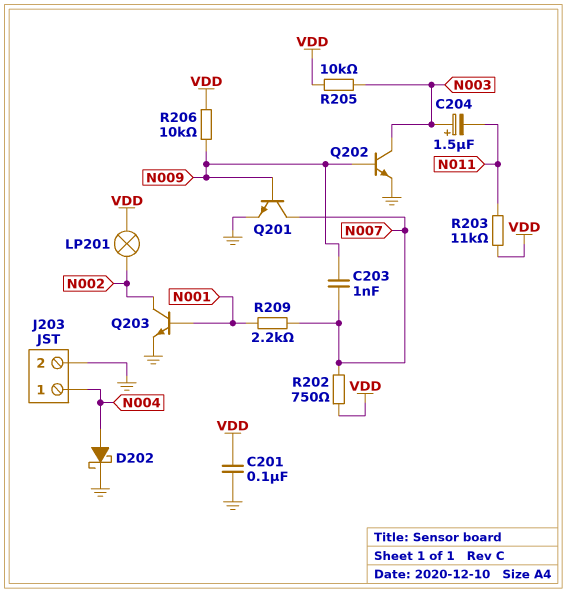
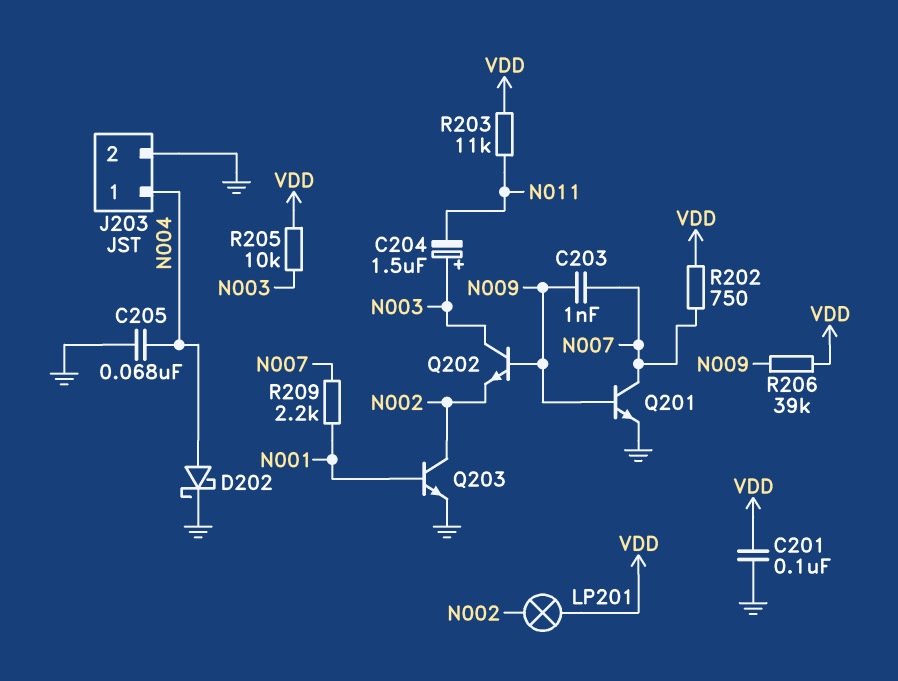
C205: none -> 68nF (GND, N004)
Q202: NPN (B N009, C N003, E GND) -> NPN (B N009, C N003, E N002)
R206: 10k (N009, VDD) -> 39k (N009, VDD)

